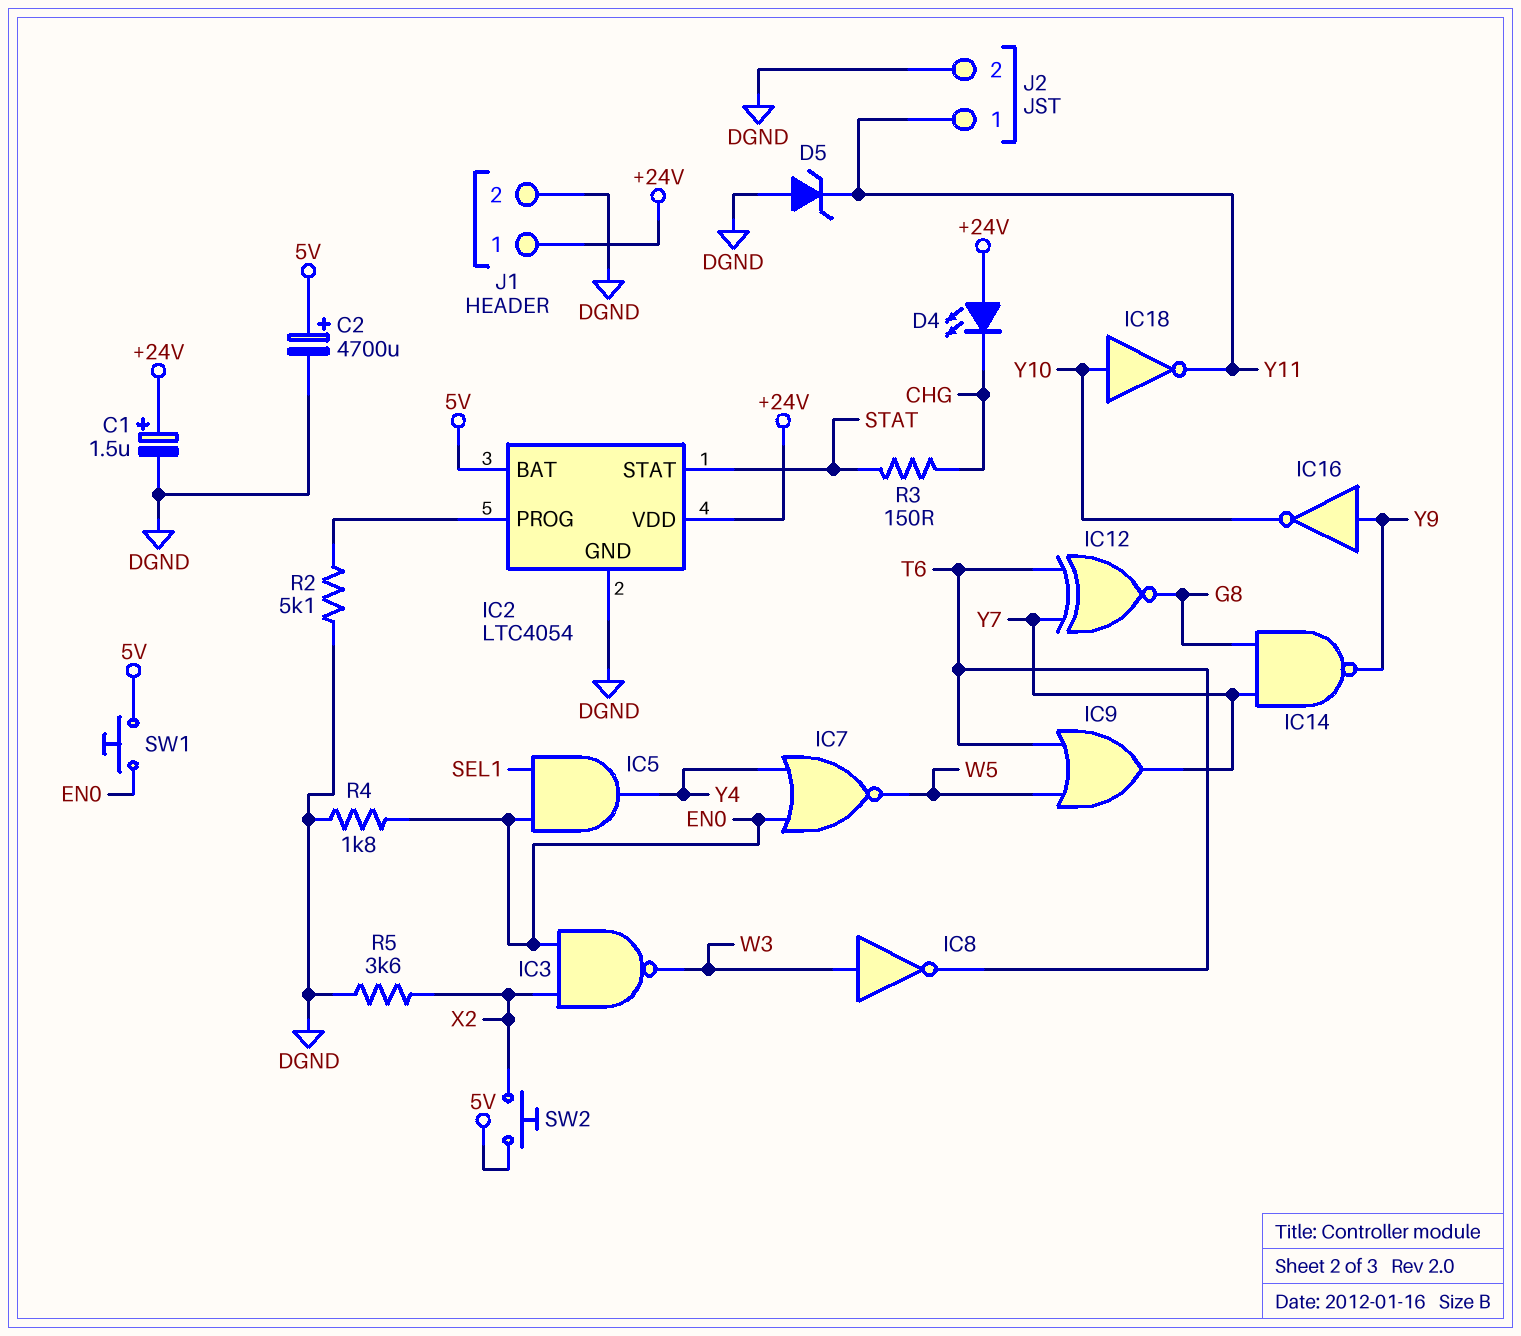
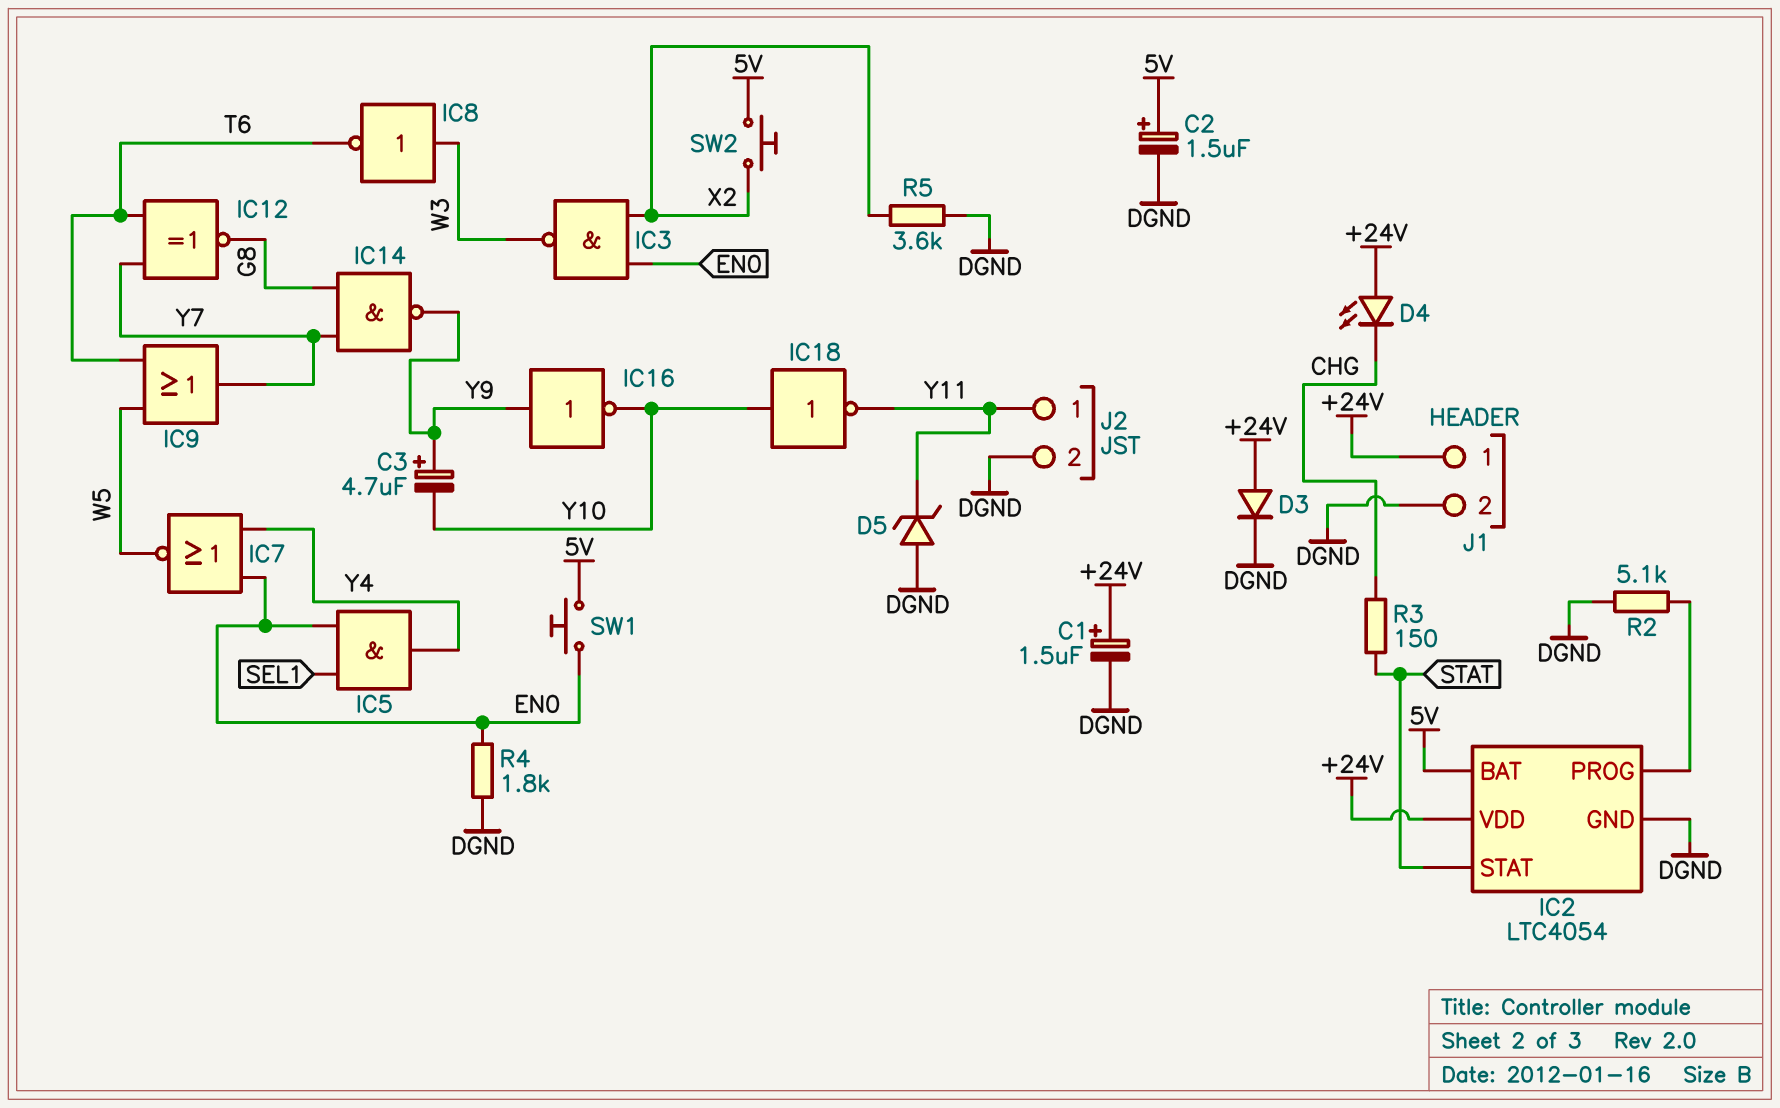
C2: 4700uF (plus 5V, minus DGND) -> 1.5uF (plus 5V, minus DGND)
C3: none -> 4.7uF (plus Y9, minus Y10)
D3: none -> diode (A +24V, K DGND)

